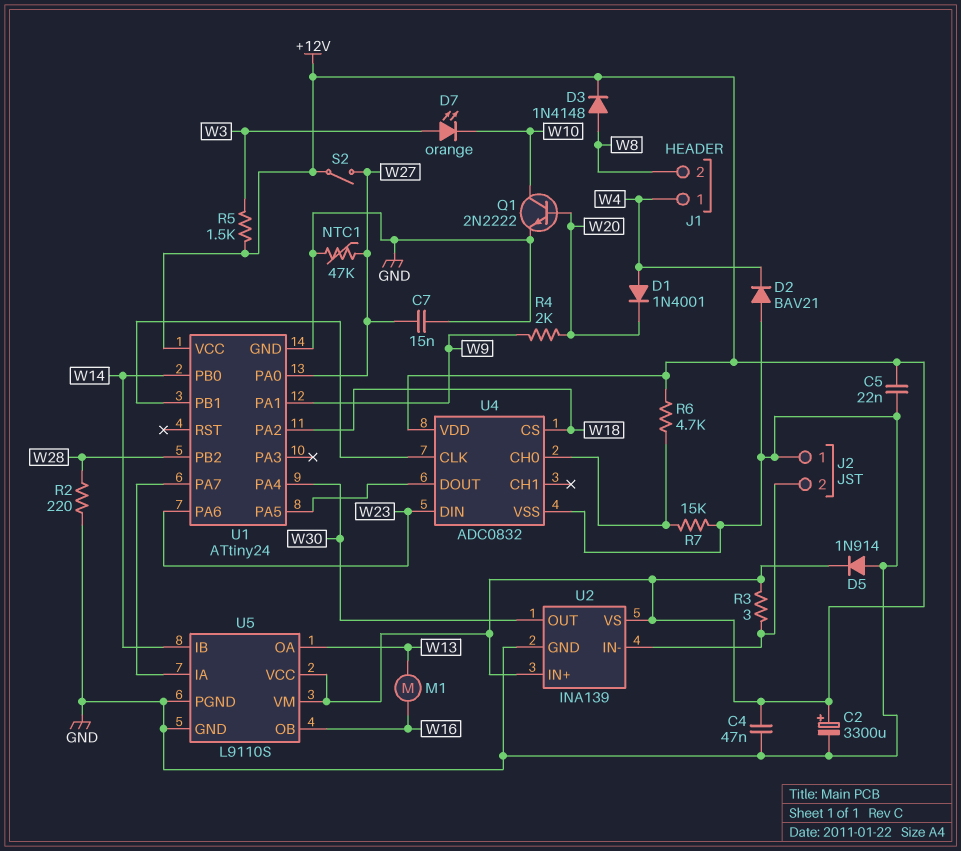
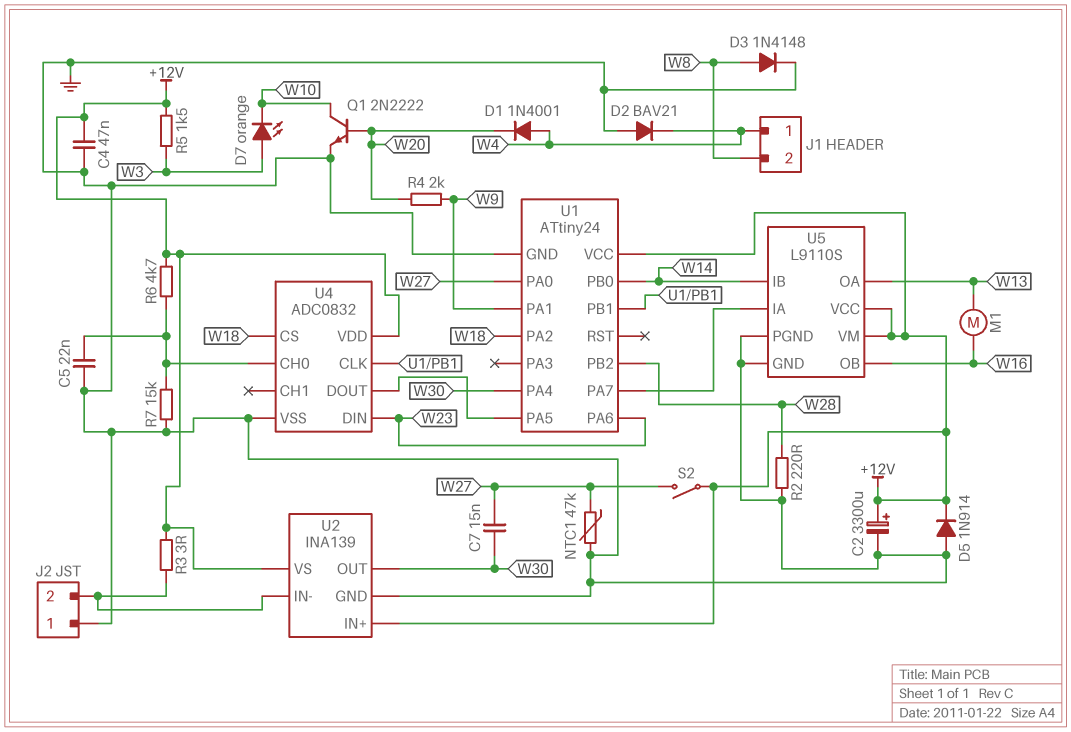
C5: 22nF (+12V, GND) -> 22nF (GND, U4/CH0)
C7: 15nF (GND, W27) -> 15nF (W27, W30)
D3: diode 1N4148 (A W8, K +12V) -> diode 1N4148 (A W8, K GND)

